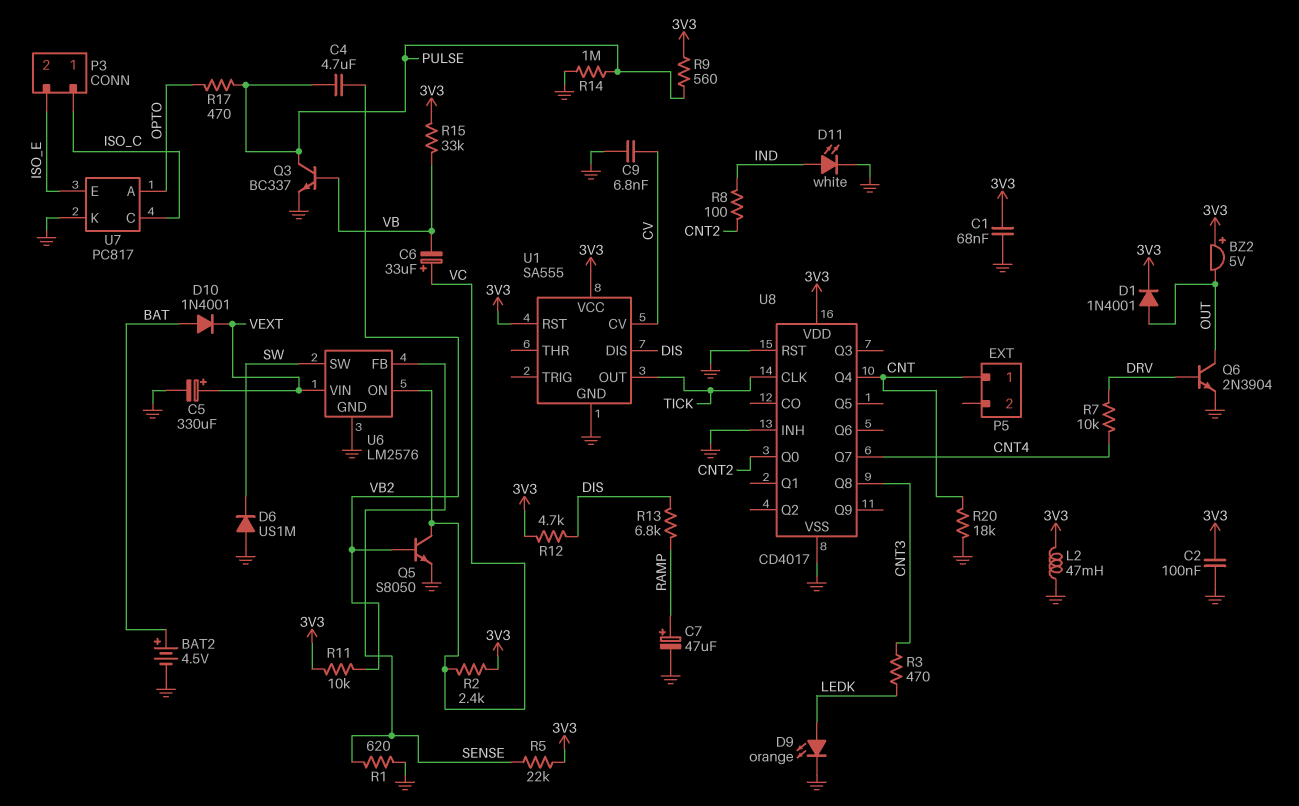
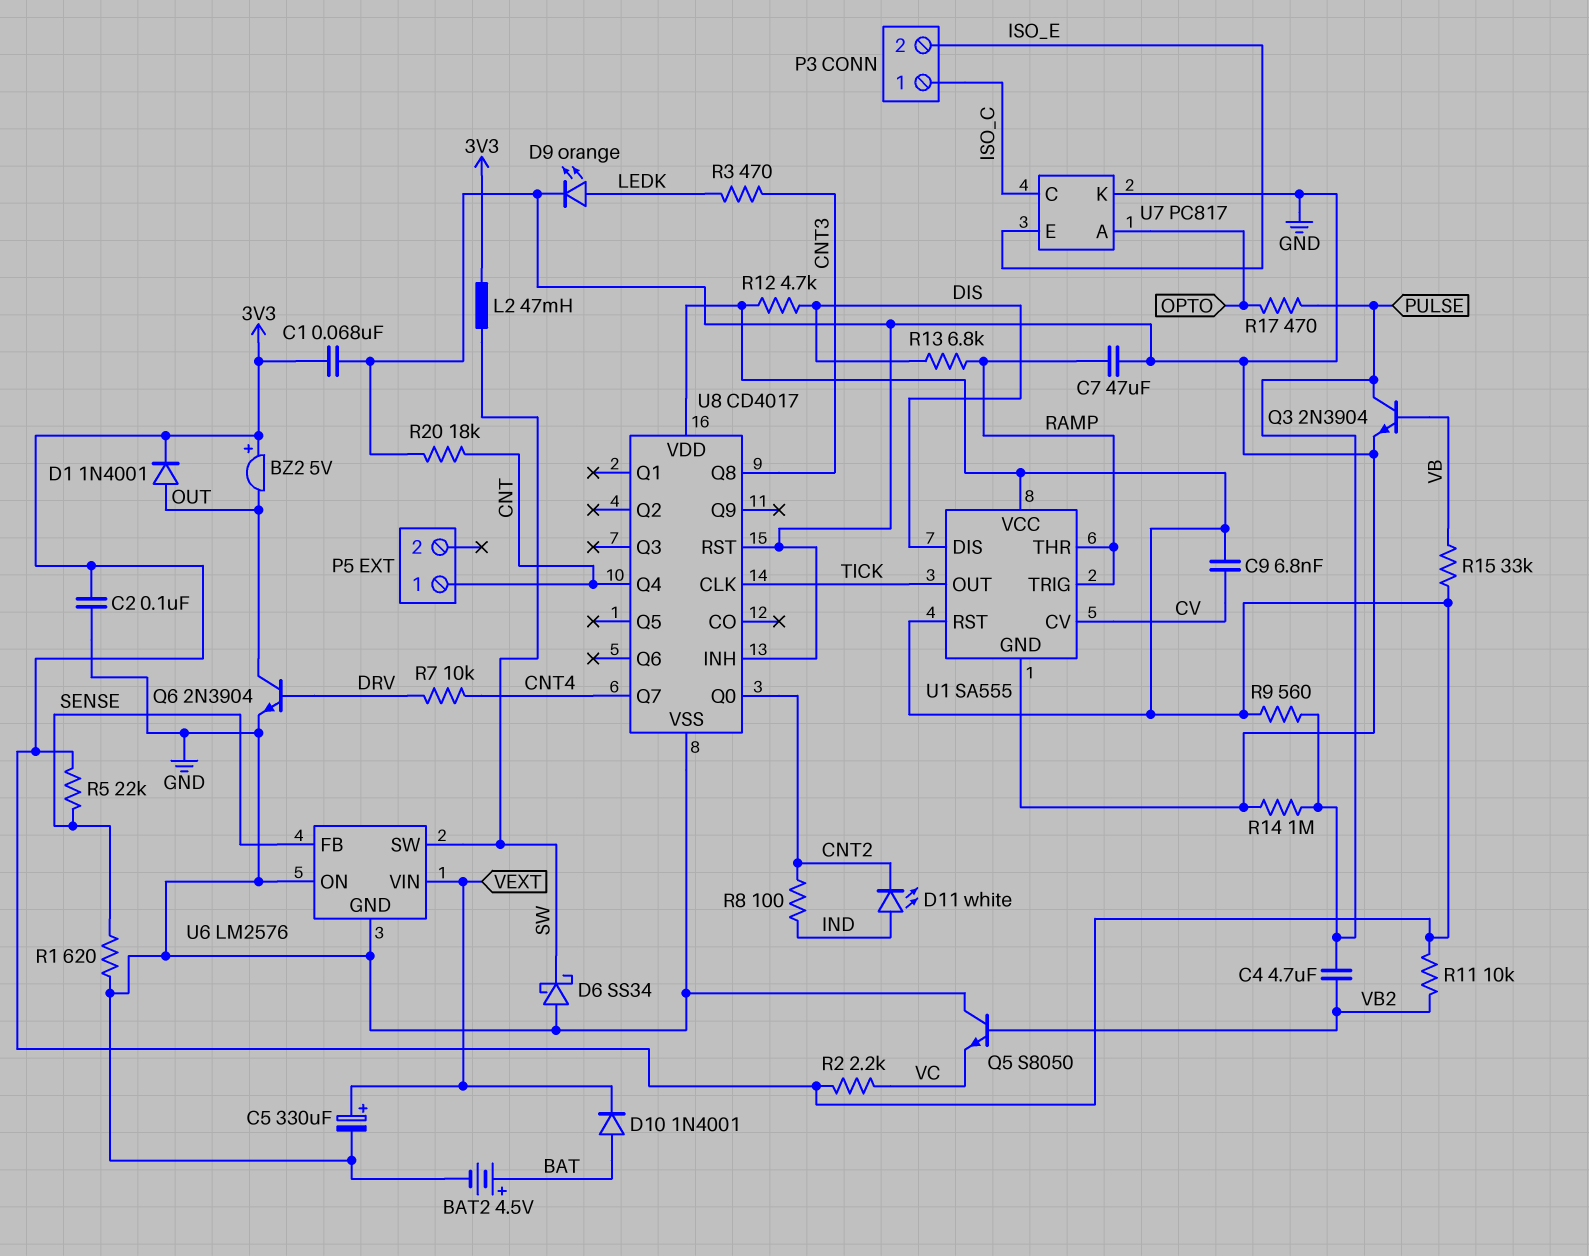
C6: 33uF (plus VC, minus VB) -> none
C7: 47uF (plus RAMP, minus GND) -> 47uF (GND, RAMP)
C9: 6.8nF (CV, GND) -> 6.8nF (3V3, CV)
D6: diode US1M (A GND, K SW) -> schottky SS34 (A GND, K SW)
D11: LED white (A IND, K GND) -> LED white (A IND, K CNT2)
L2: 47mH (3V3, GND) -> 47mH (3V3, SW)
Q3: NPN BC337 (B VB, C PULSE, E GND) -> NPN 2N3904 (B VB, C PULSE, E GND)
Q5: NPN S8050 (B VB2, C VC, E GND) -> NPN S8050 (B VB2, C GND, E VC)
R2: 2.4k (3V3, VC) -> 2.2k (3V3, VC)
U1 pin THR: none -> RAMP
U1 pin TRIG: none -> RAMP
U6 pin ON: VC -> GND

